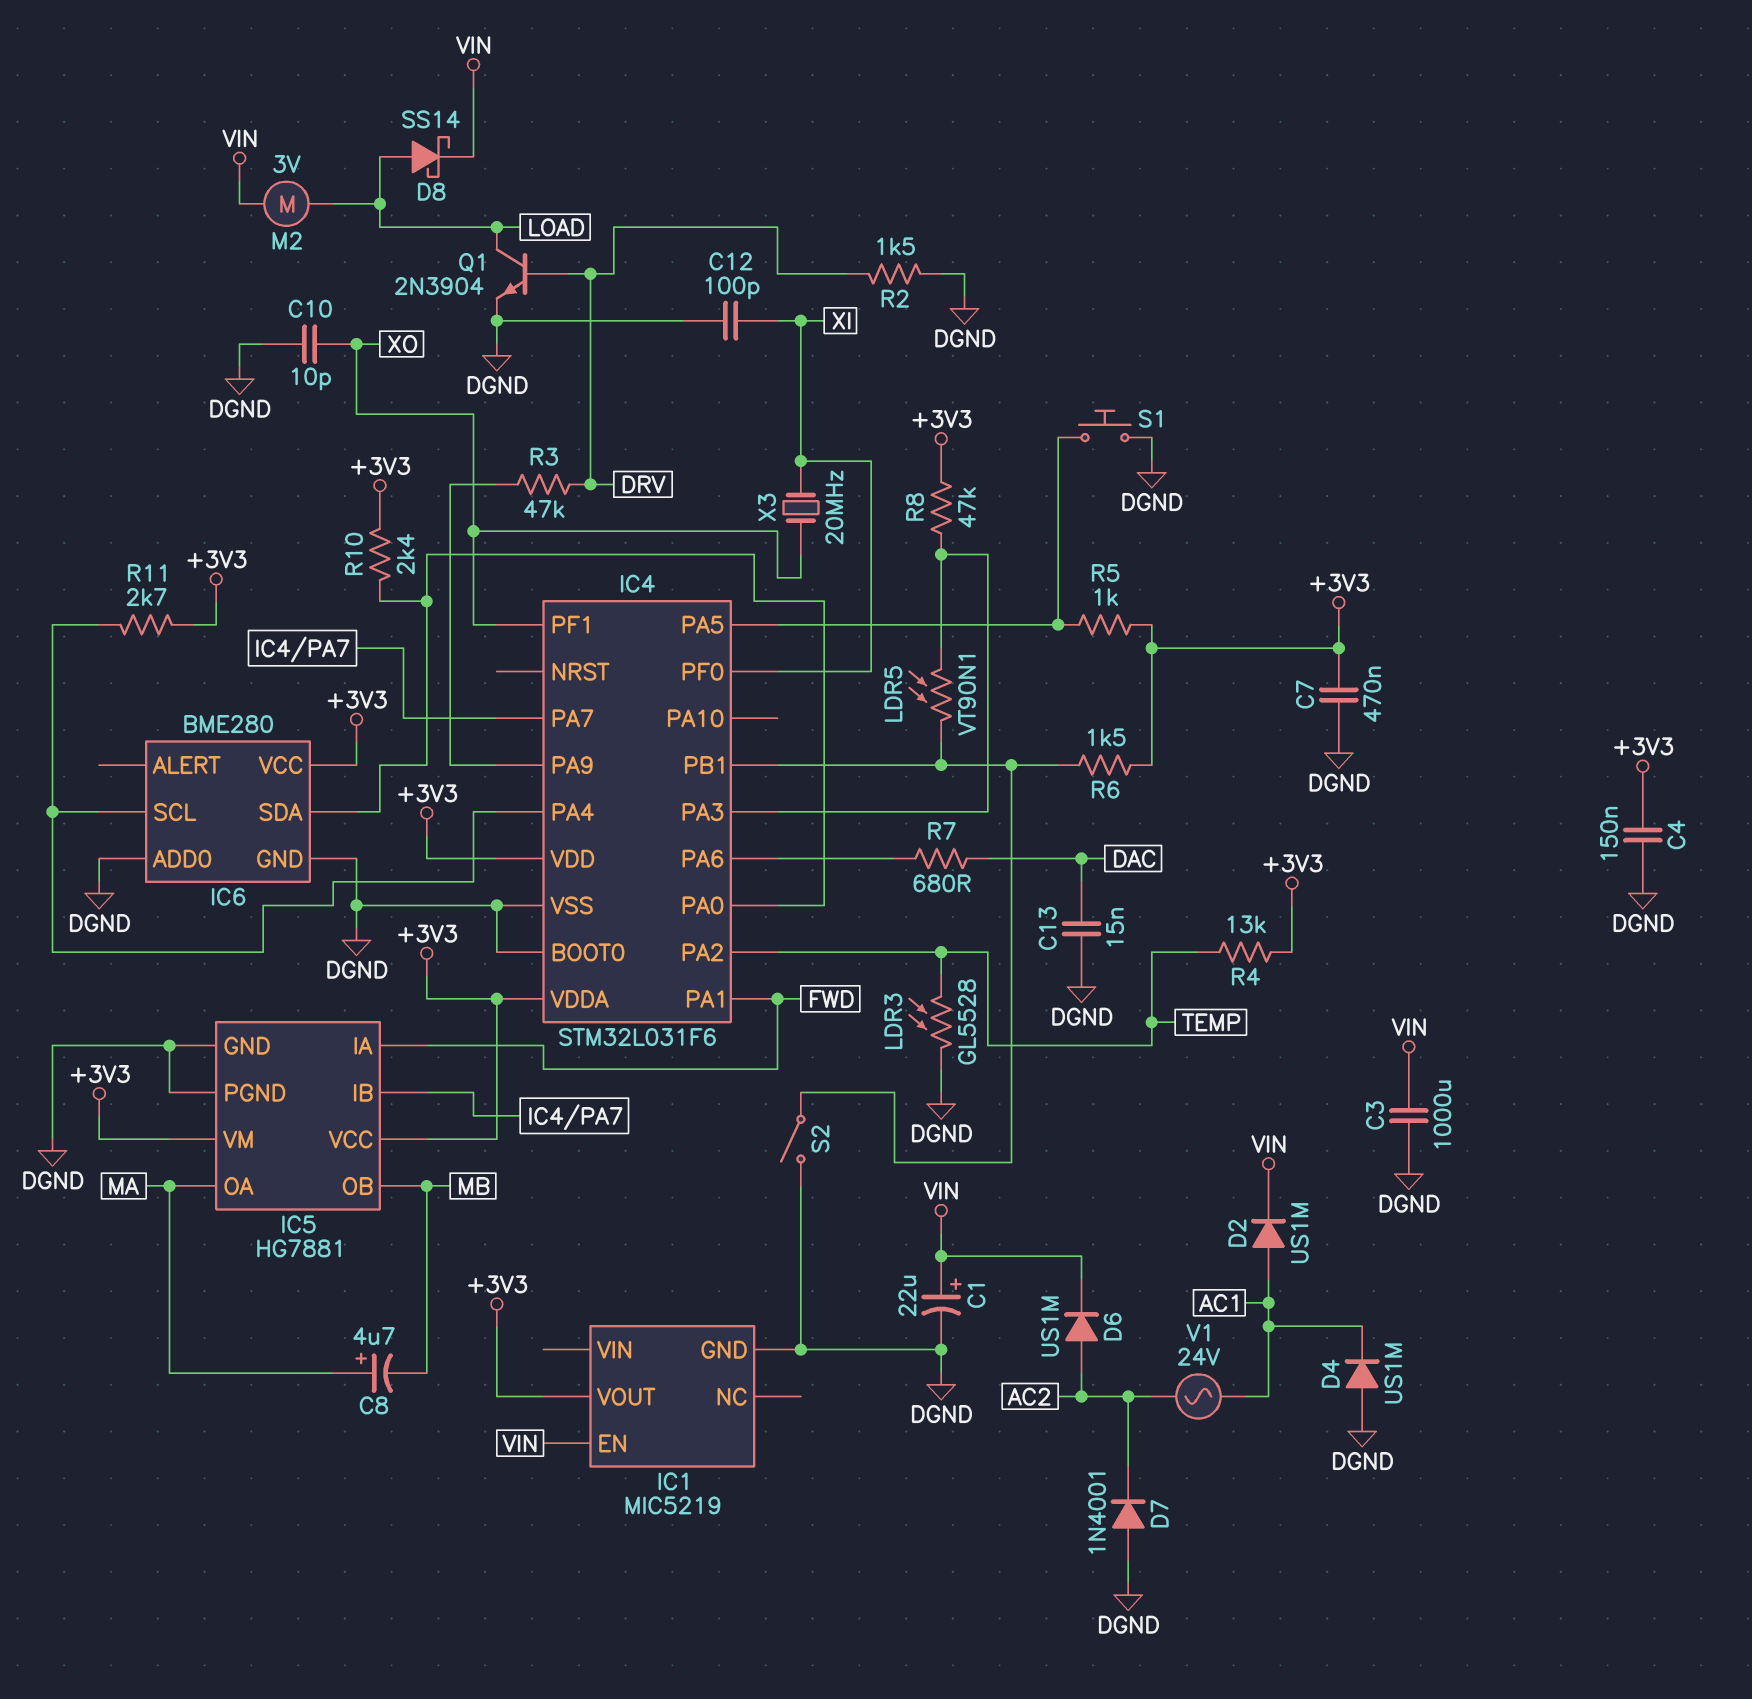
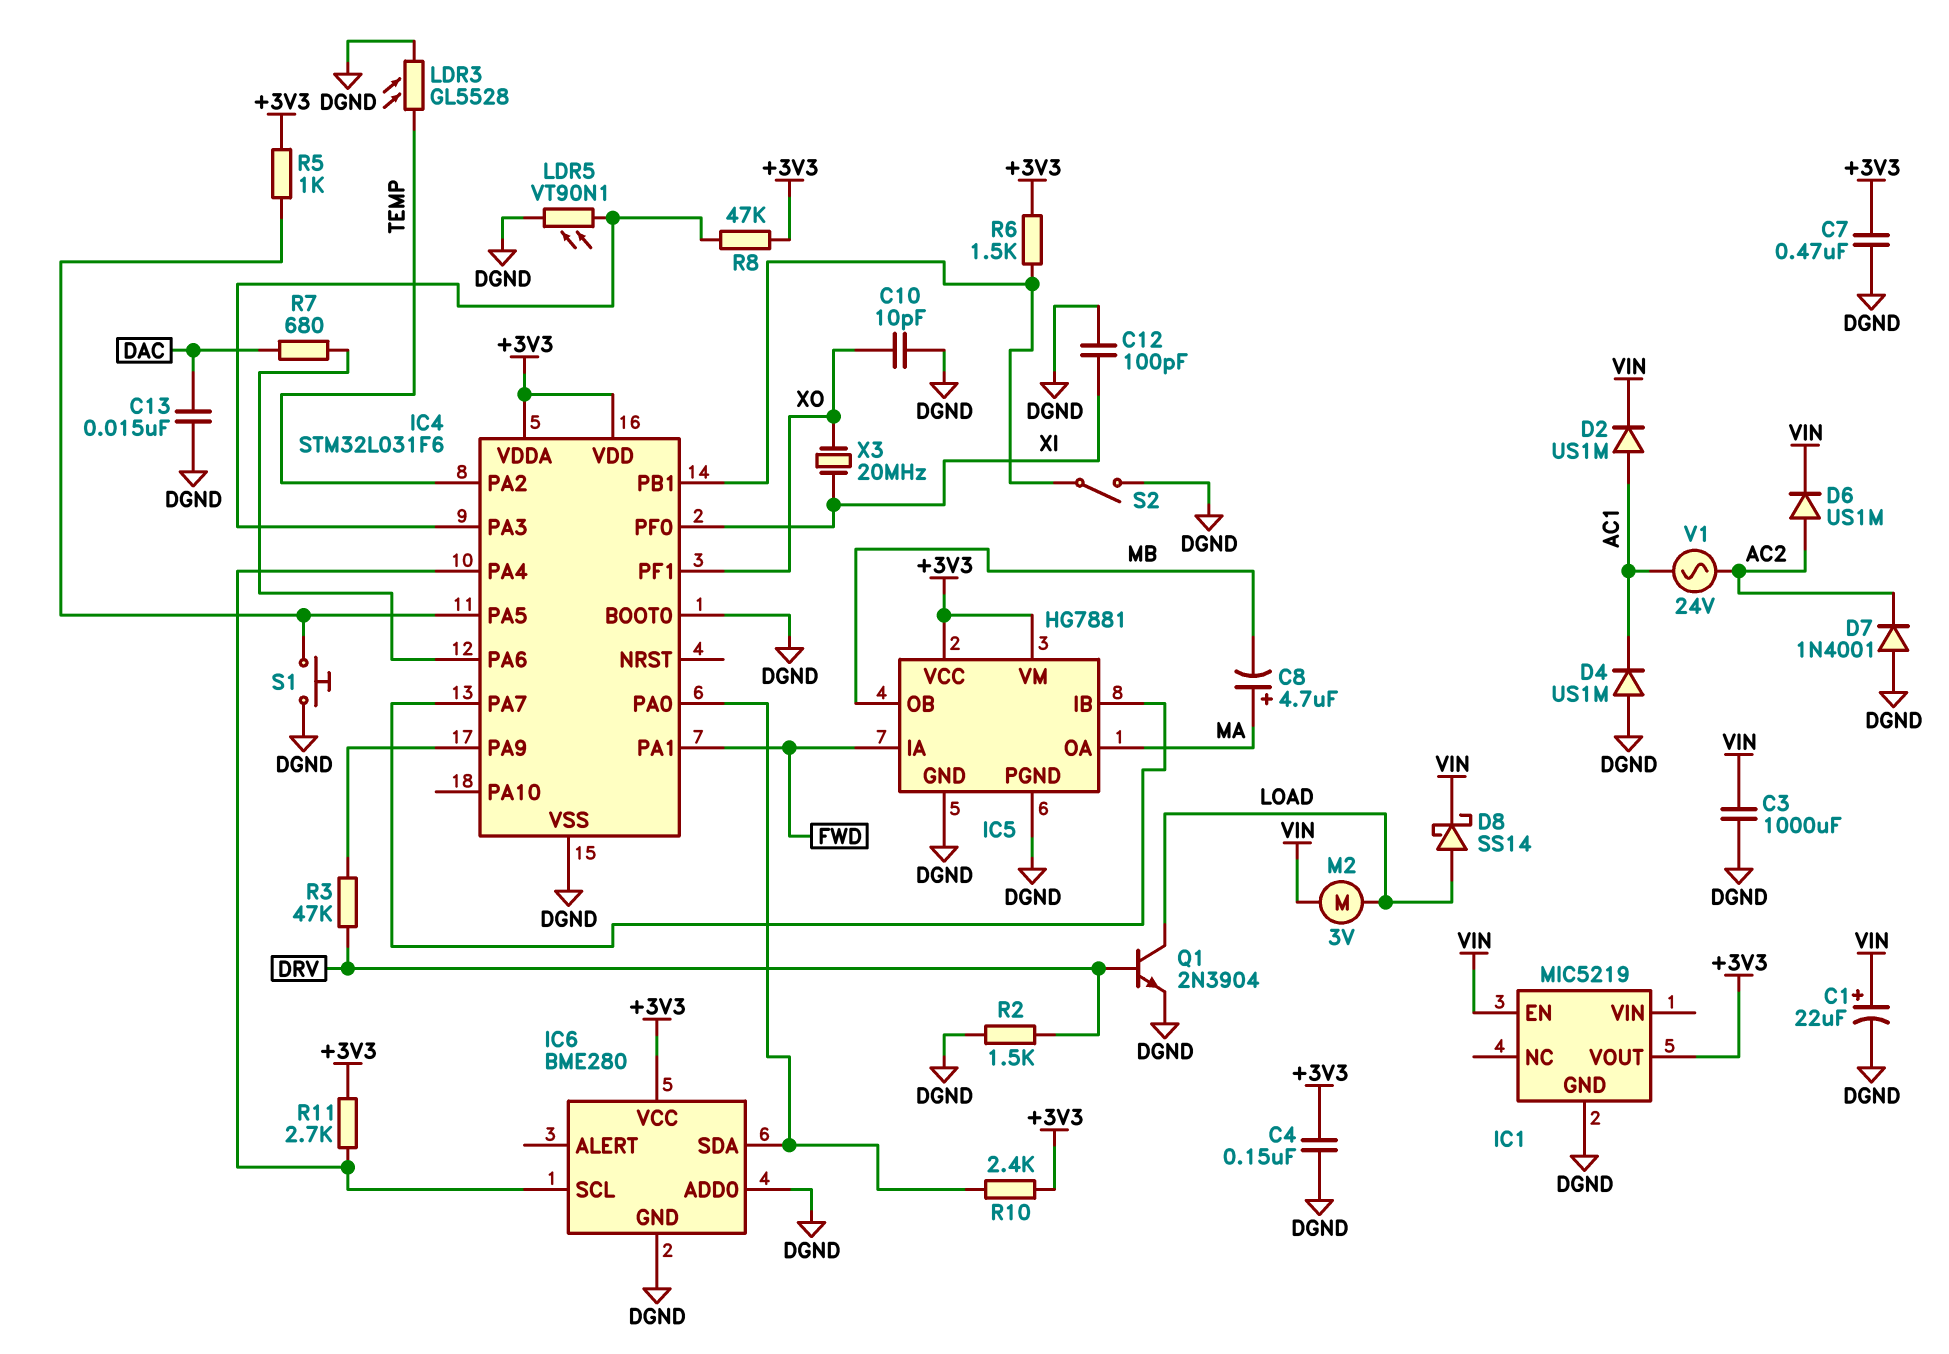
LDR5: VT90N1 (IC4/PA3, IC4/PB1) -> VT90N1 (DGND, IC4/PA3)
R4: 13k (+3V3, TEMP) -> none

